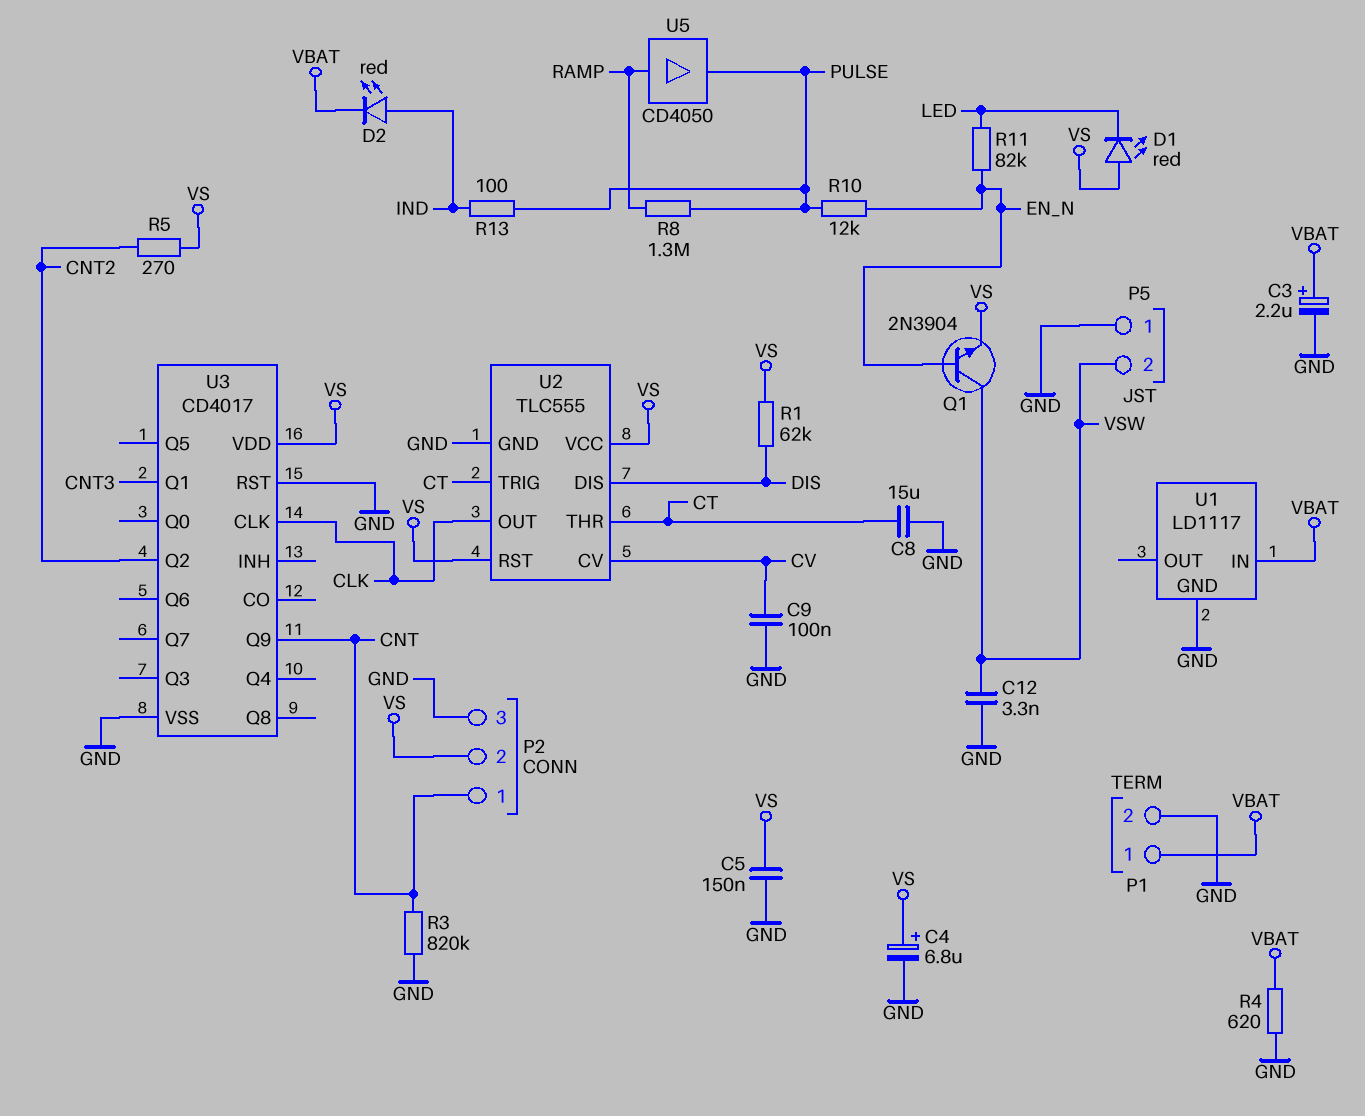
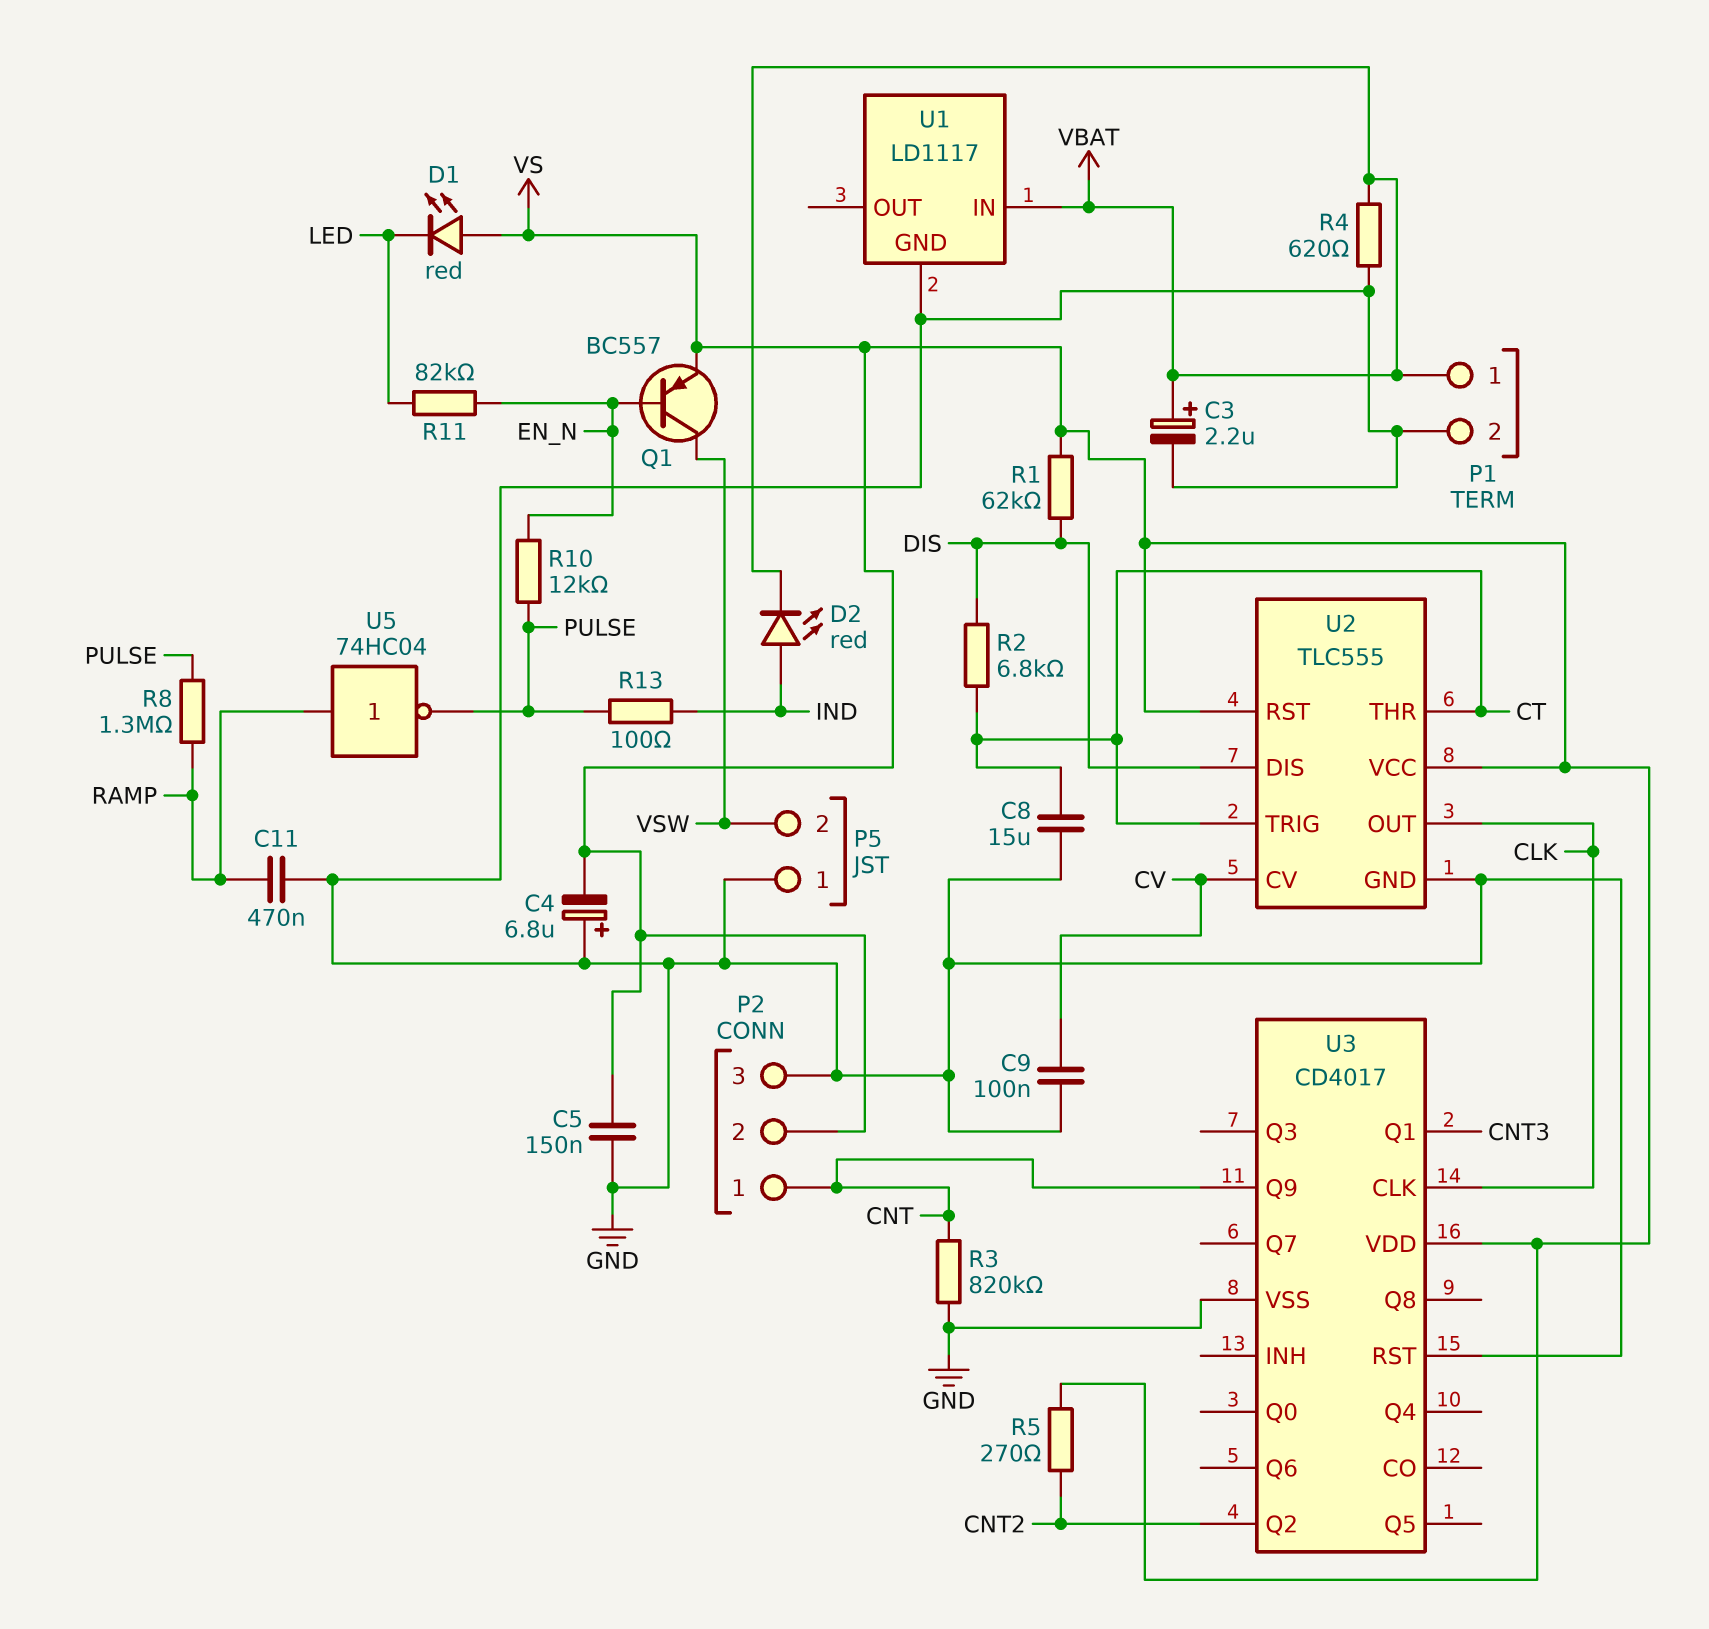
C4: 6.8uF (plus VS, minus GND) -> 6.8uF (plus GND, minus VS)
C11: none -> 470nF (GND, RAMP)
C12: 3.3nF (GND, VSW) -> none
Q1: NPN 2N3904 (B EN_N, C VSW, E VS) -> PNP BC557 (B EN_N, C VSW, E VS)
R2: none -> 6.8k (CT, DIS)
U5: buffer CD4050 (in RAMP, out PULSE) -> NOT 74HC04 (in RAMP, out PULSE)

